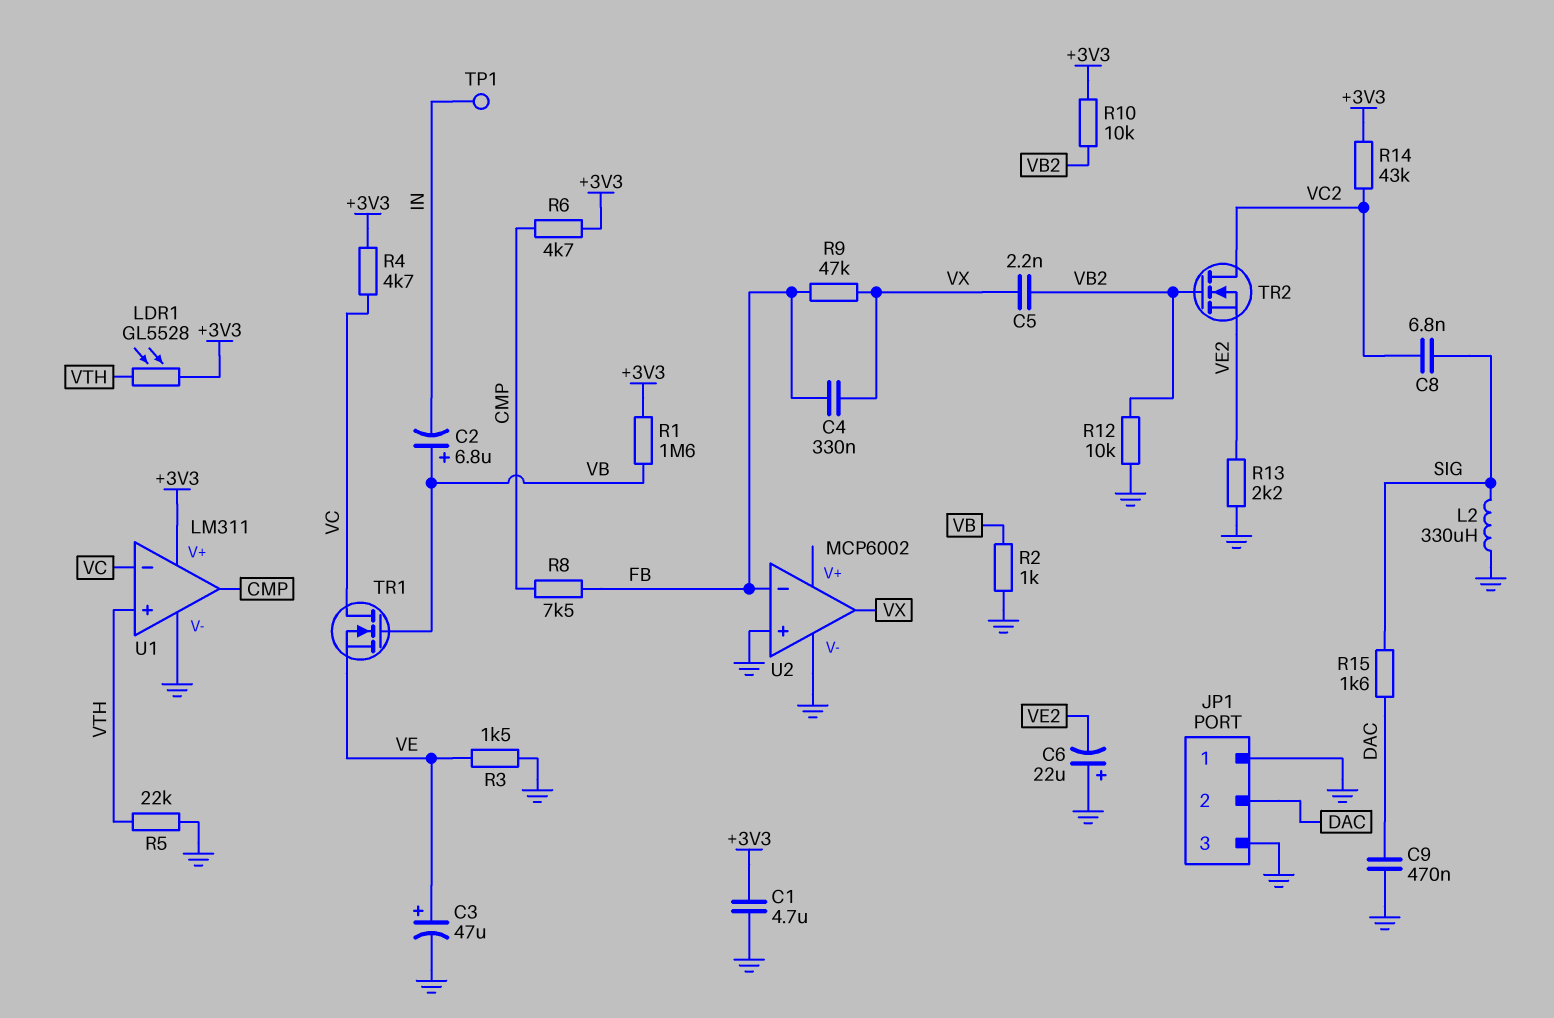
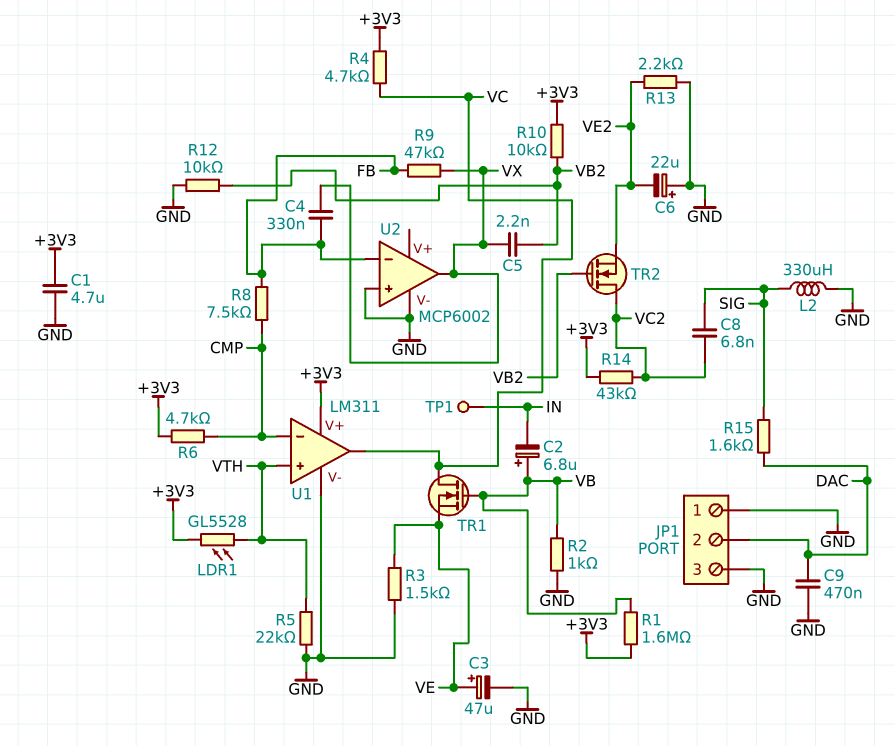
U1 pin in-: VC -> CMP
U1 pin out: CMP -> VC

